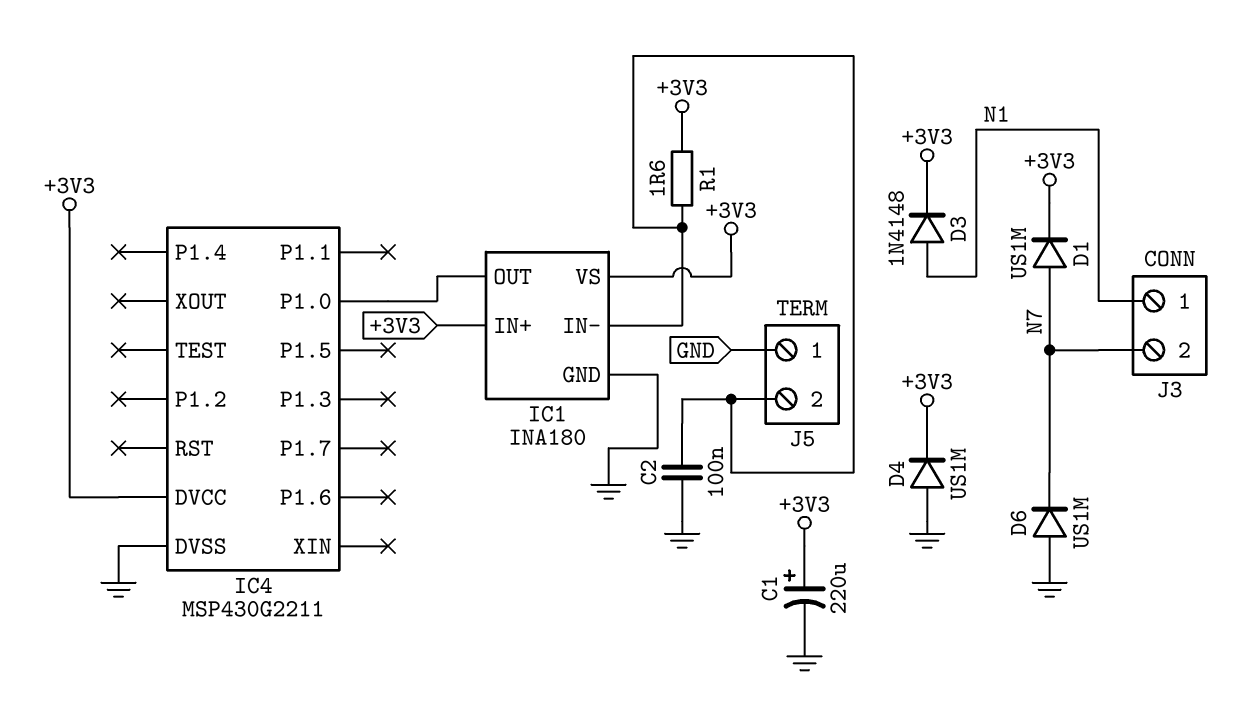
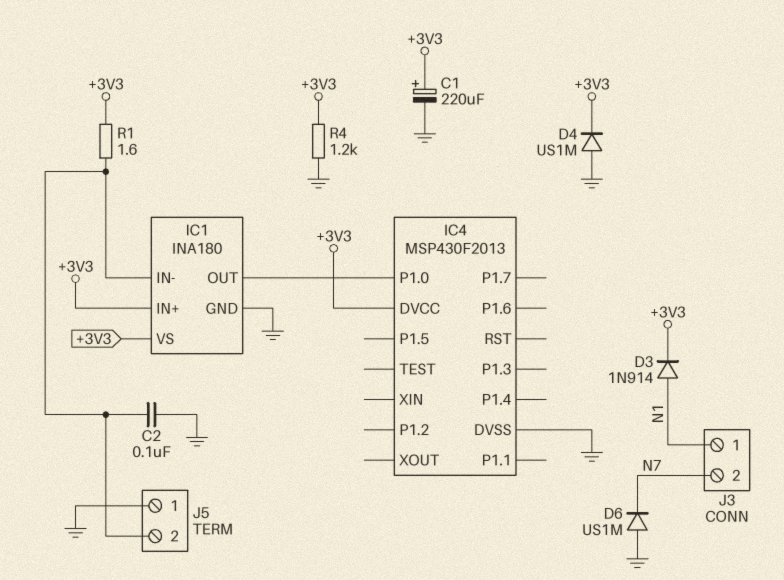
D1: diode US1M (A N7, K +3V3) -> none
D3: diode 1N4148 (A N1, K +3V3) -> diode 1N914 (A N1, K +3V3)
IC4: MSP430G2211 -> MSP430F2013
R4: none -> 1.2k (+3V3, GND)

